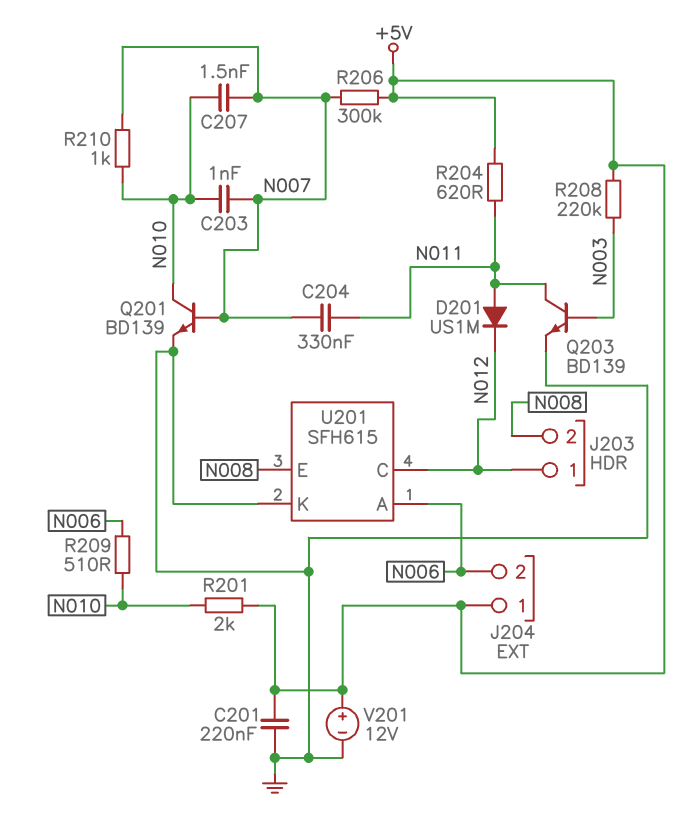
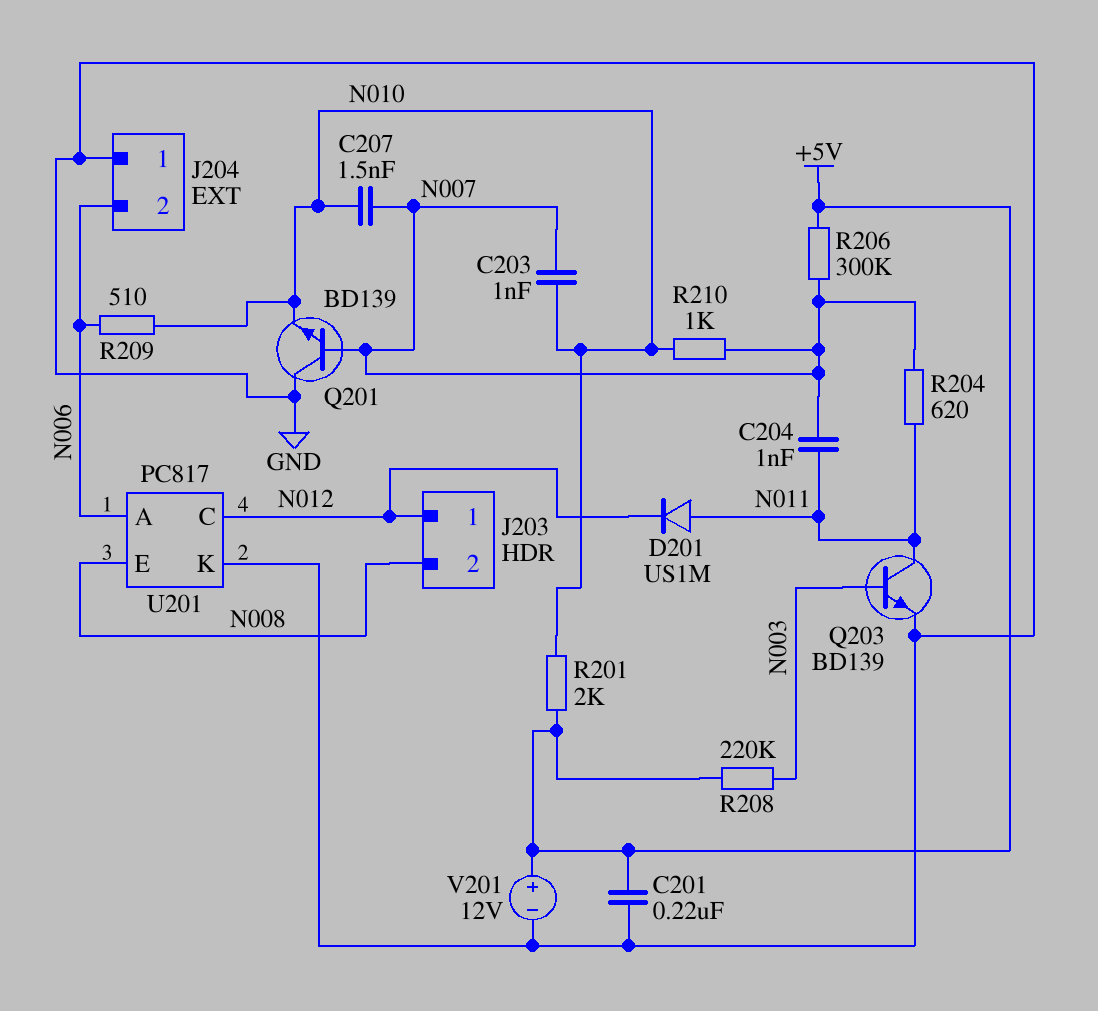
C204: 330nF (N007, N011) -> 1nF (N007, N011)
J204 pin 1: +5V -> GND
Q201: NPN BD139 (B N007, C N010, E GND) -> NPN BD139 (B N007, C GND, E N010)
R204: 620 (+5V, N011) -> 620 (N007, N011)
U201: SFH615 -> PC817

